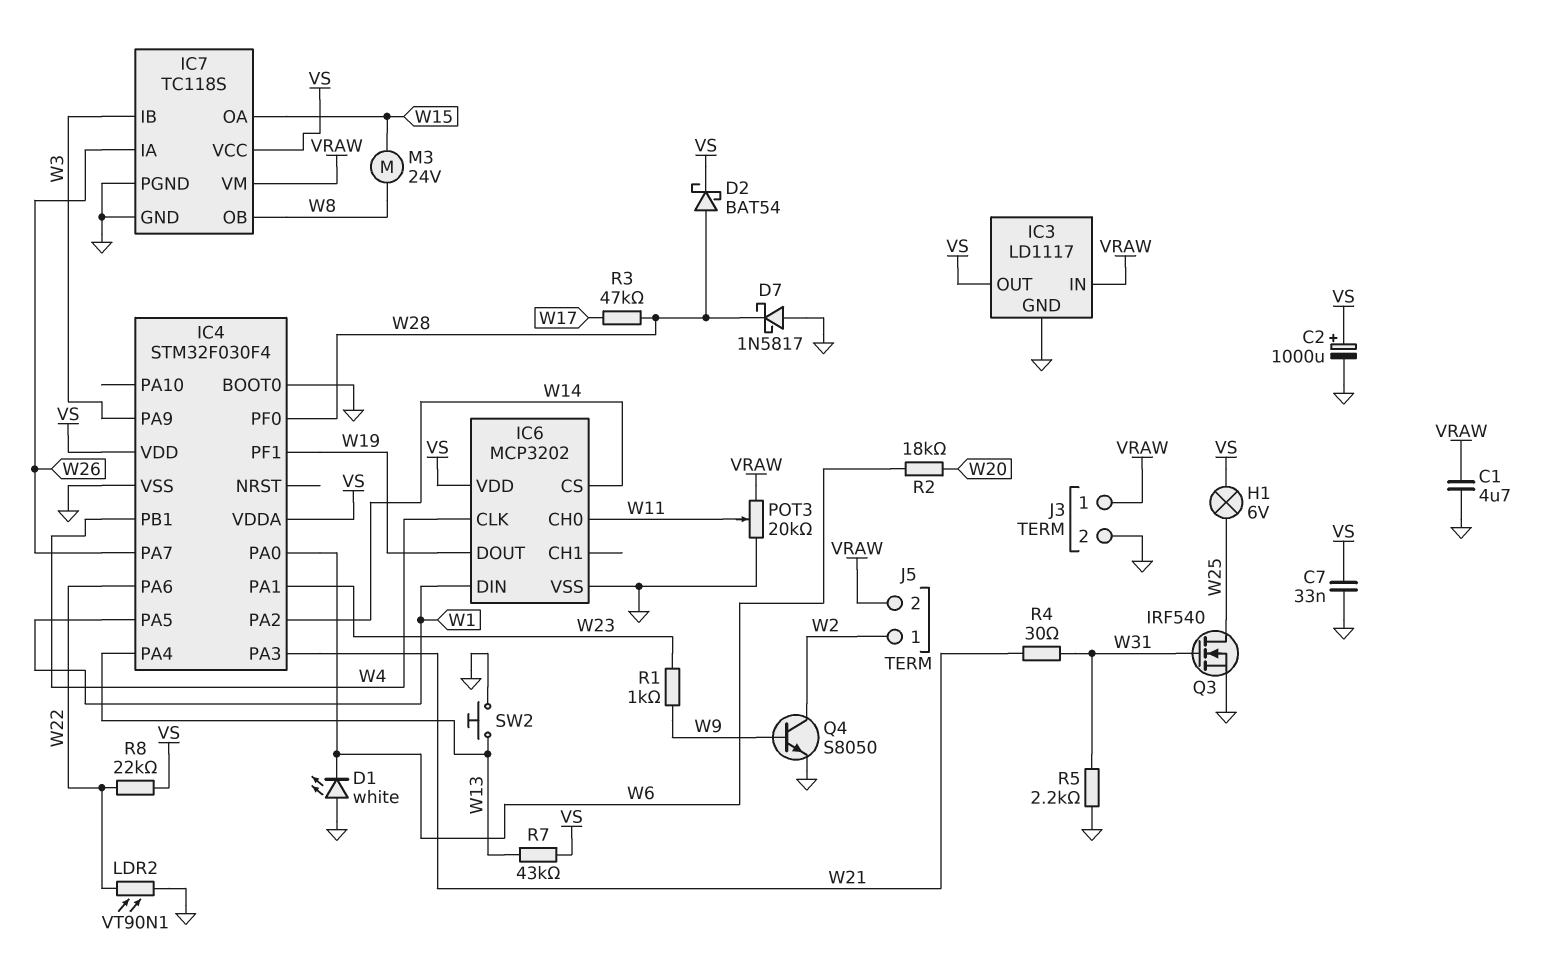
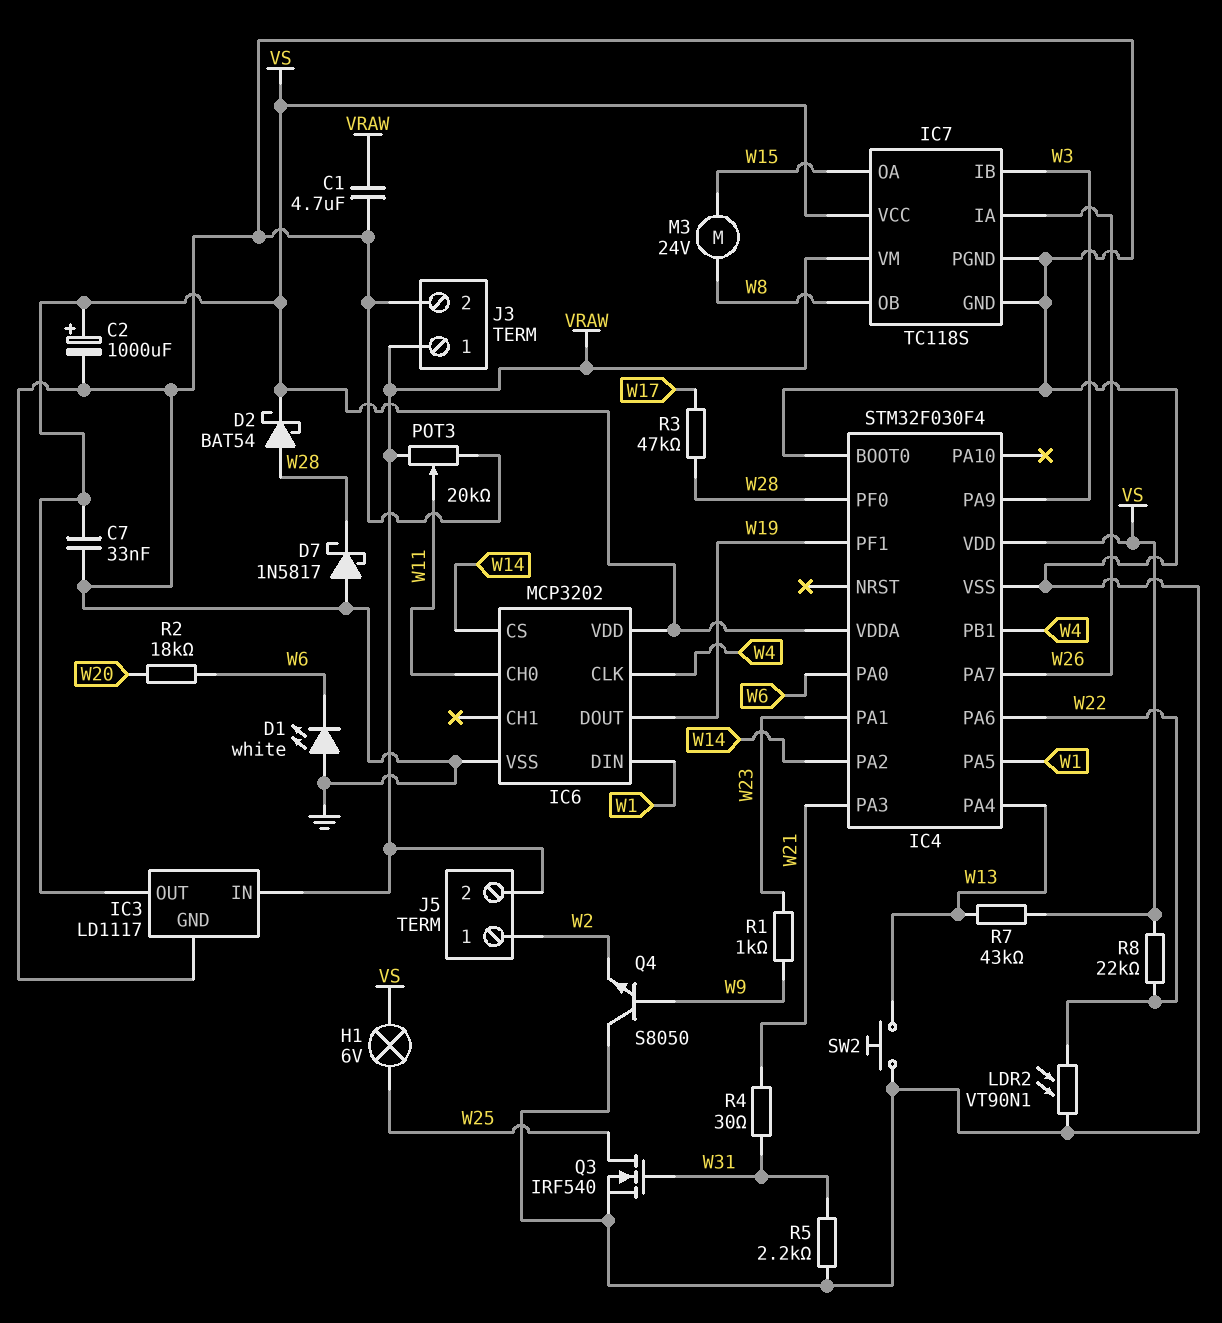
Q4: NPN S8050 (B W9, C W2, E GND) -> NPN S8050 (B W9, C GND, E W2)

